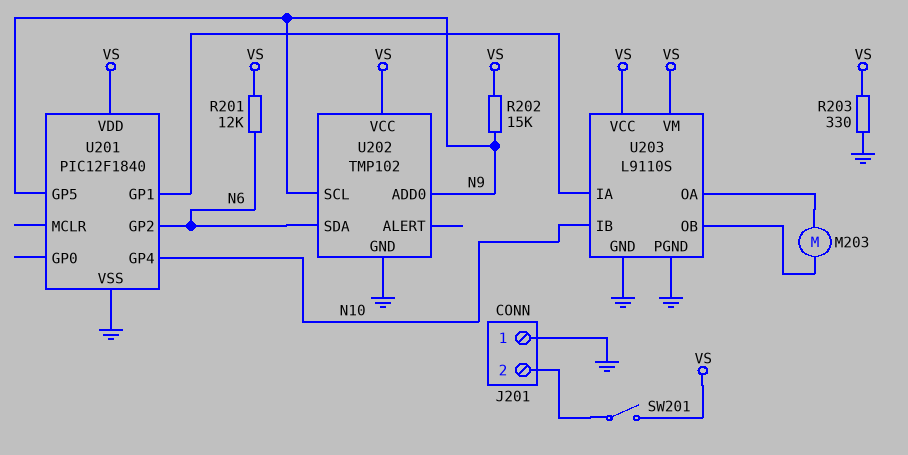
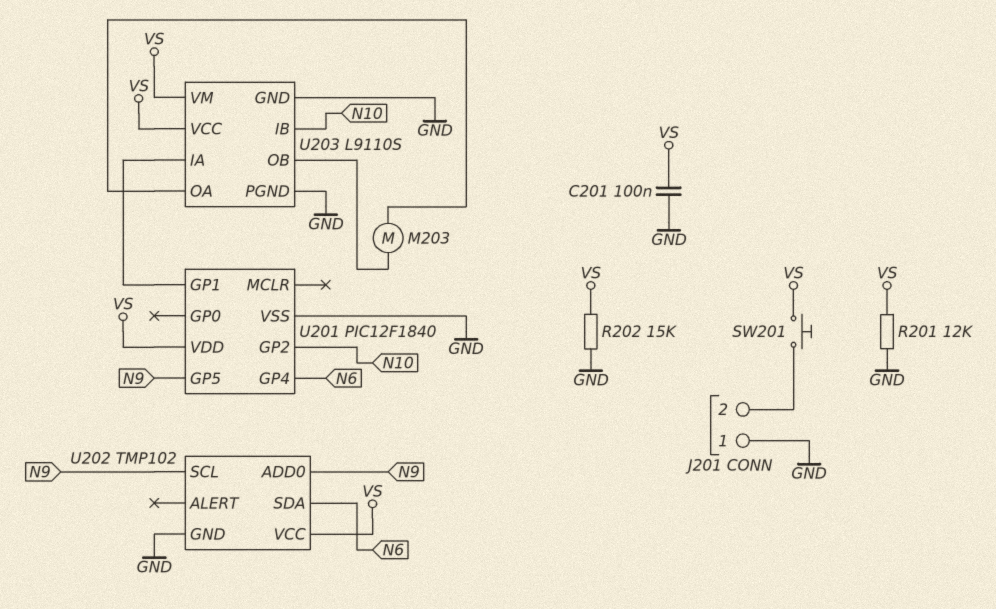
C201: none -> 100nF (GND, VS)
R201: 12k (N6, VS) -> 12k (GND, VS)
R202: 15k (N9, VS) -> 15k (GND, VS)
R203: 330 (GND, VS) -> none
SW201: switch (J201/2, VS) -> button (J201/2, VS)
U201 pin GP2: N6 -> N10
U201 pin GP4: N10 -> N6

